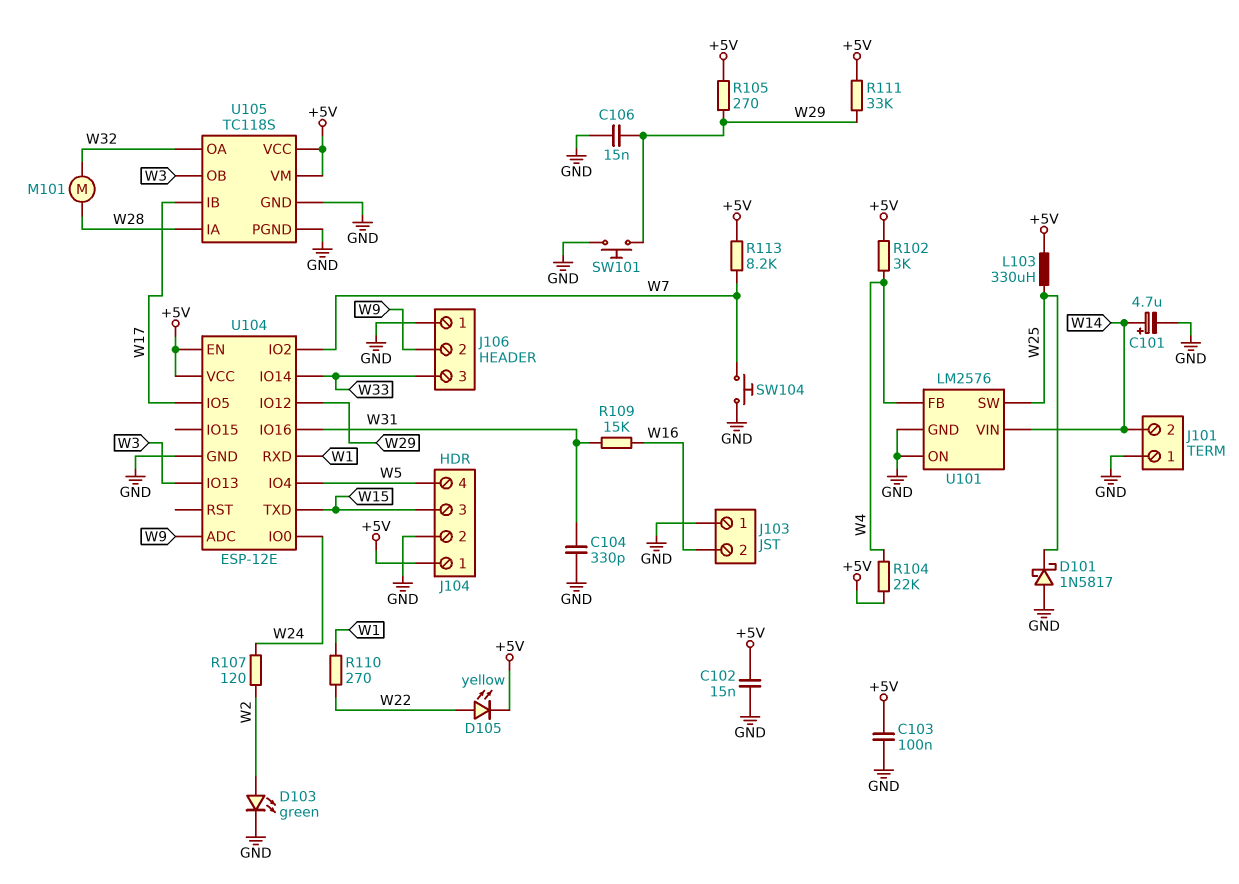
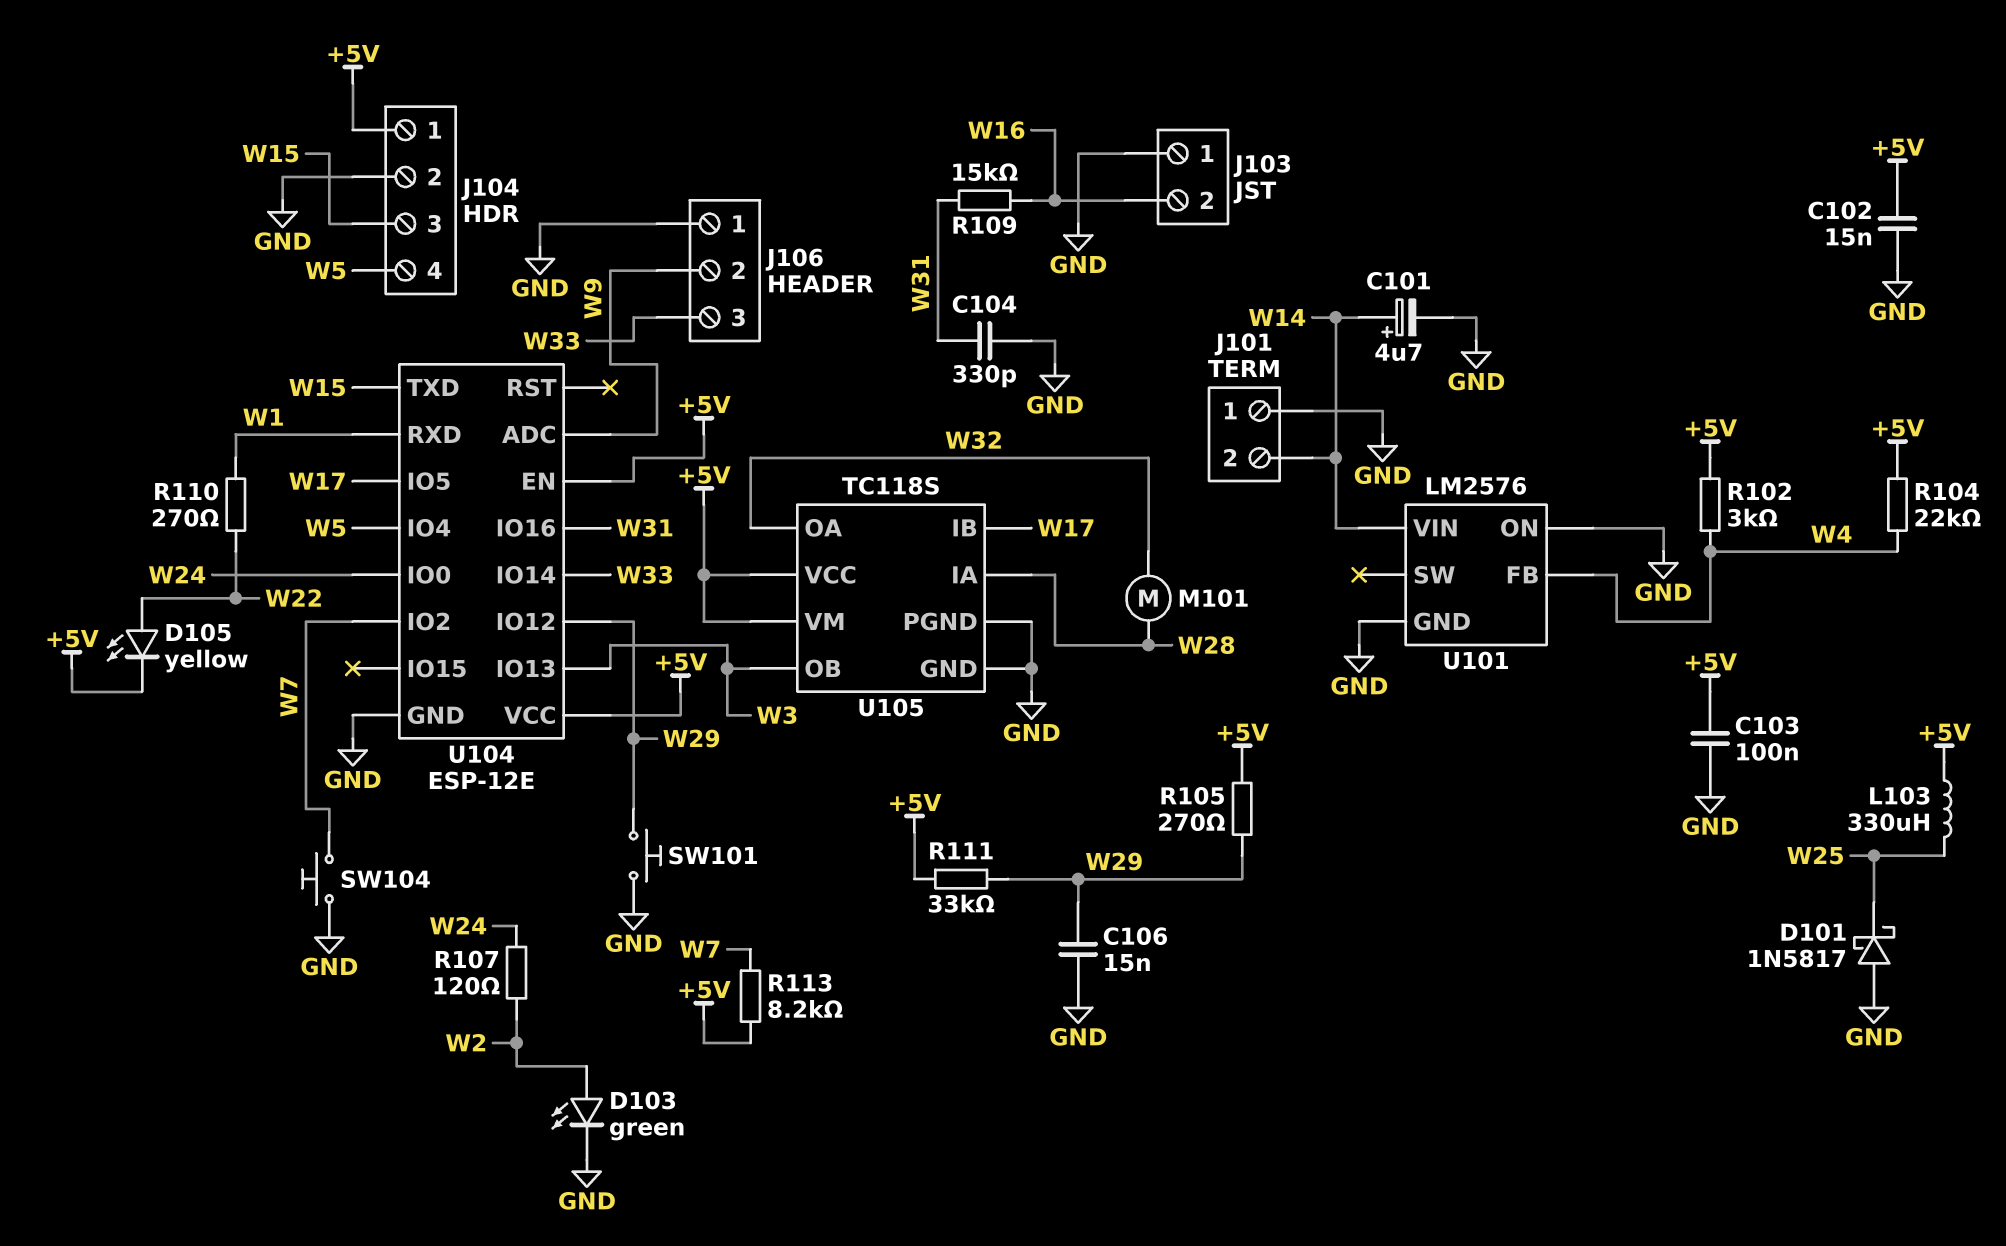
U101 pin SW: W25 -> none

